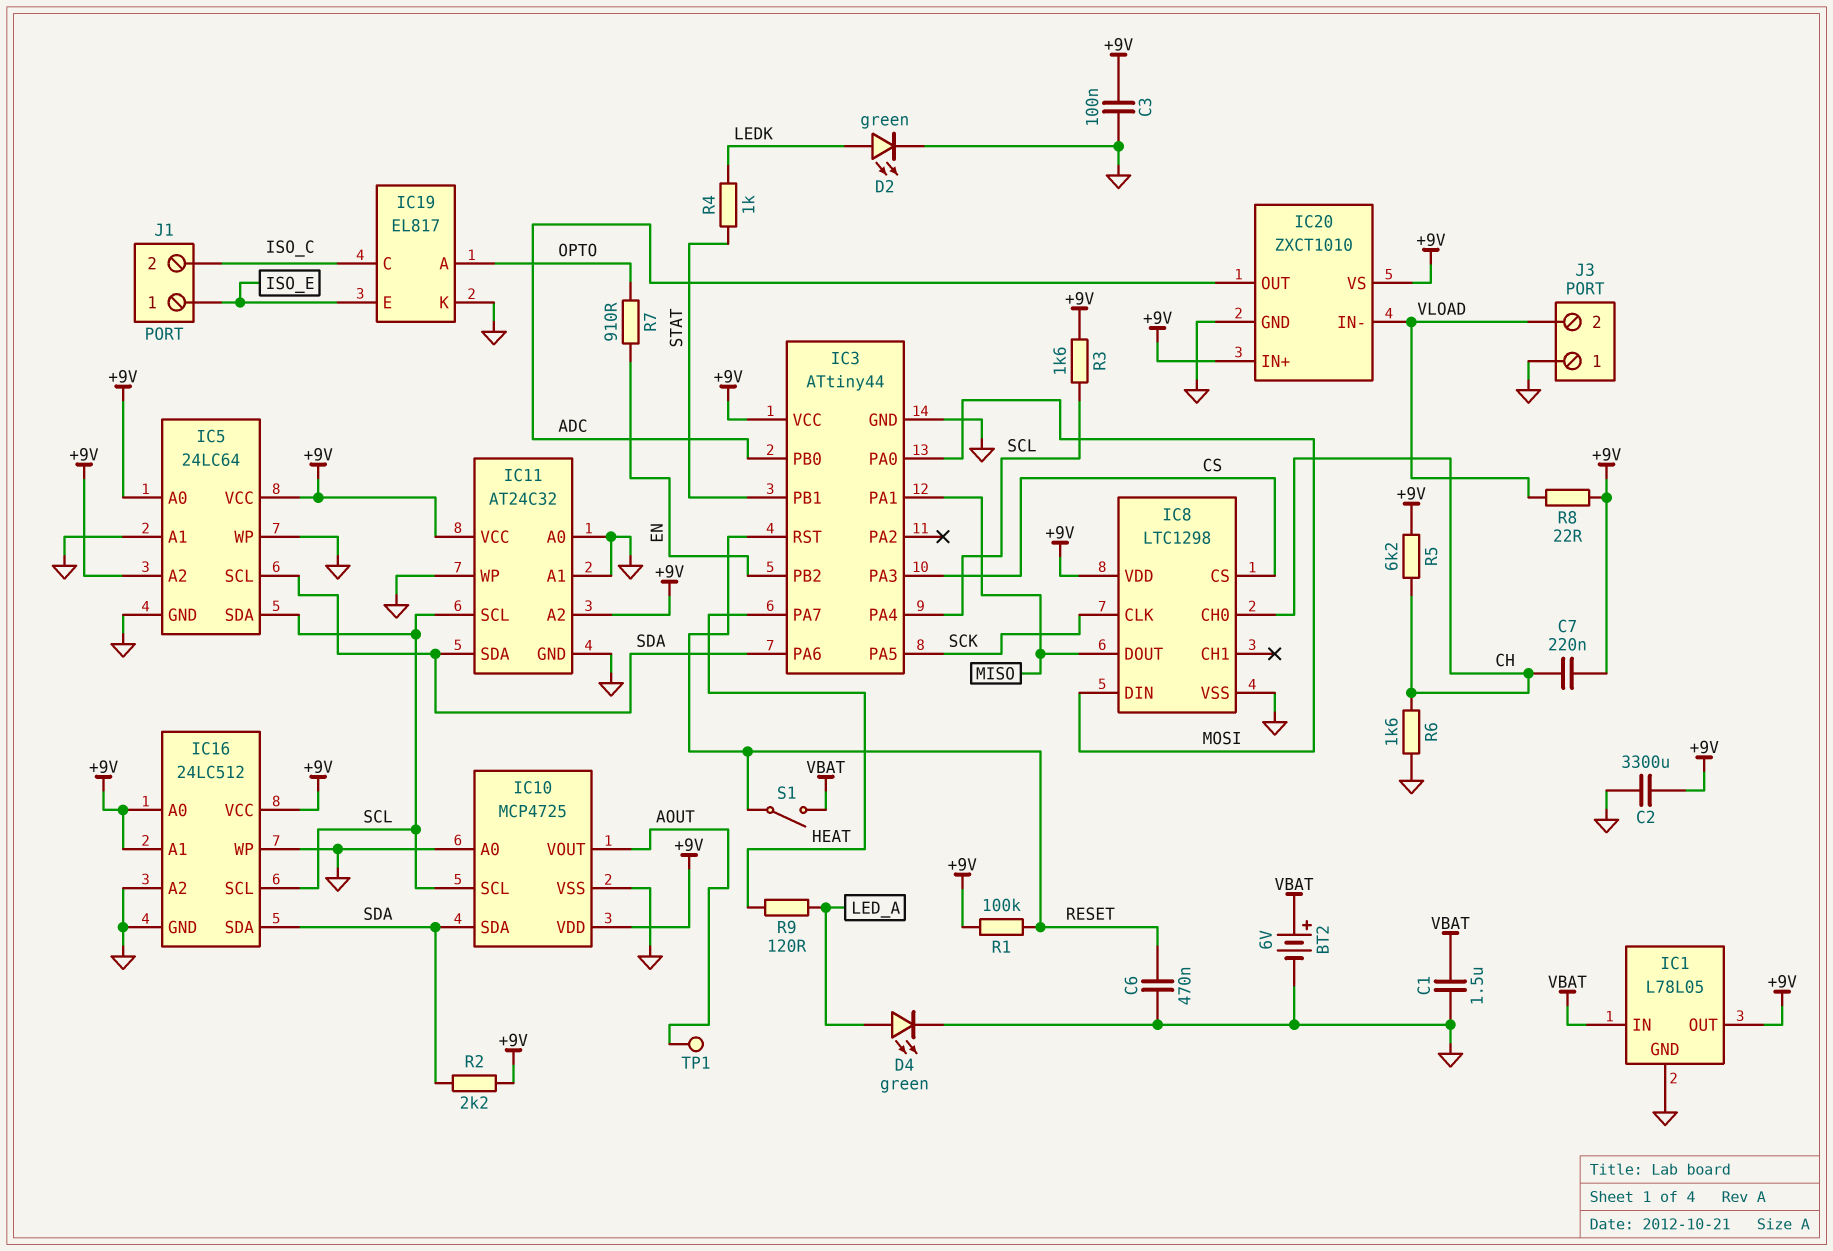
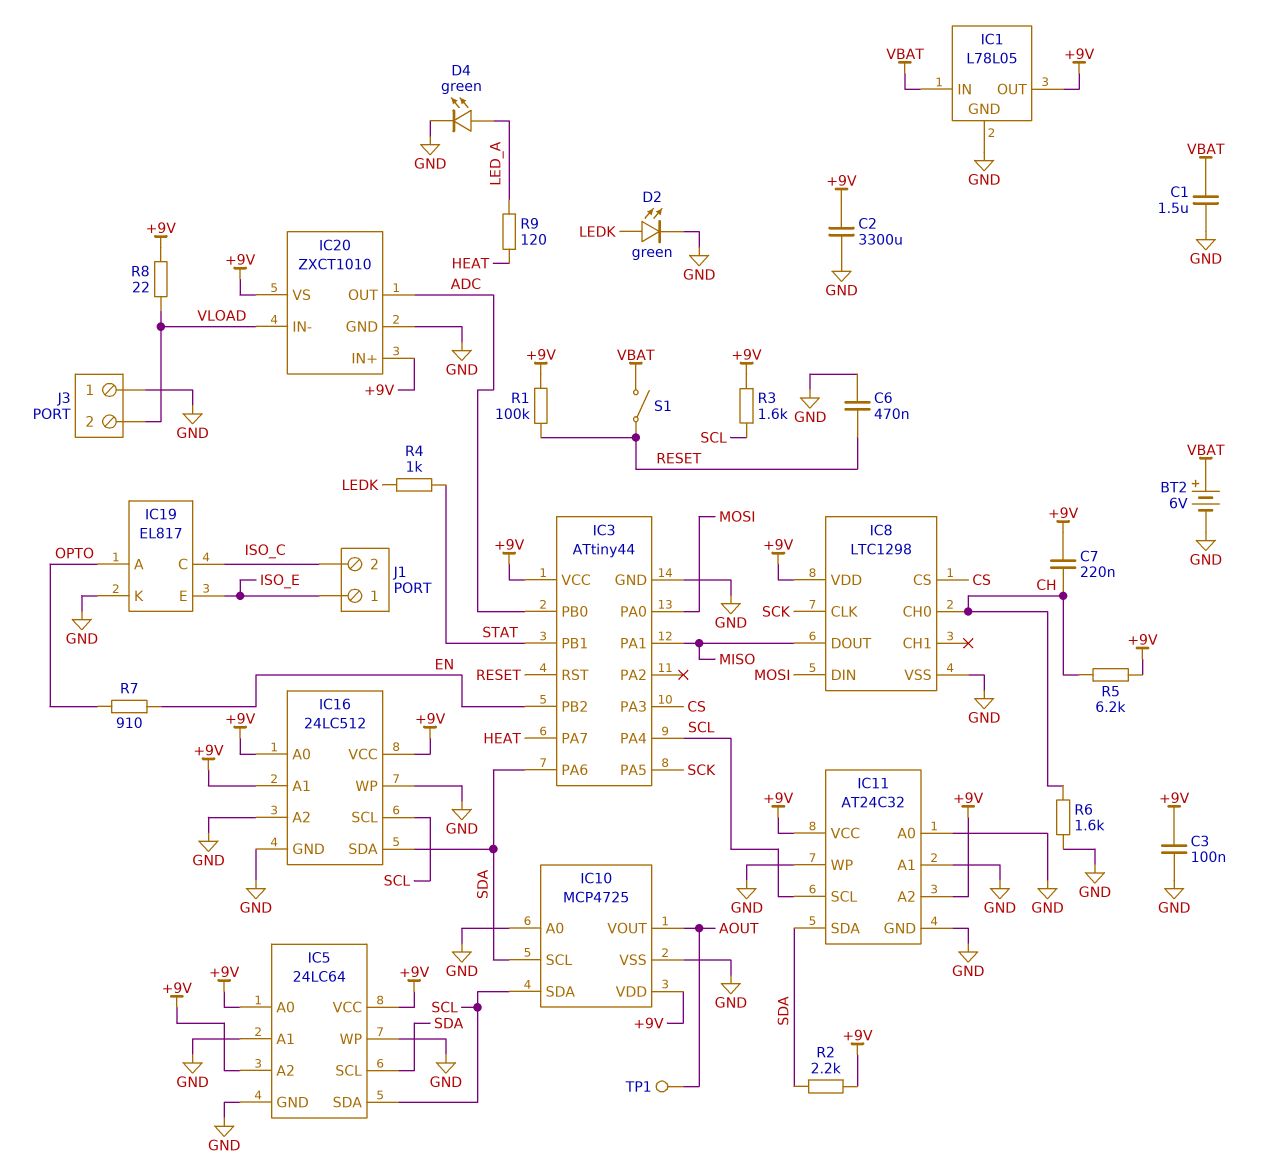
IC10 pin SCL: SCL -> SDA
IC10 pin SDA: SDA -> SCL

